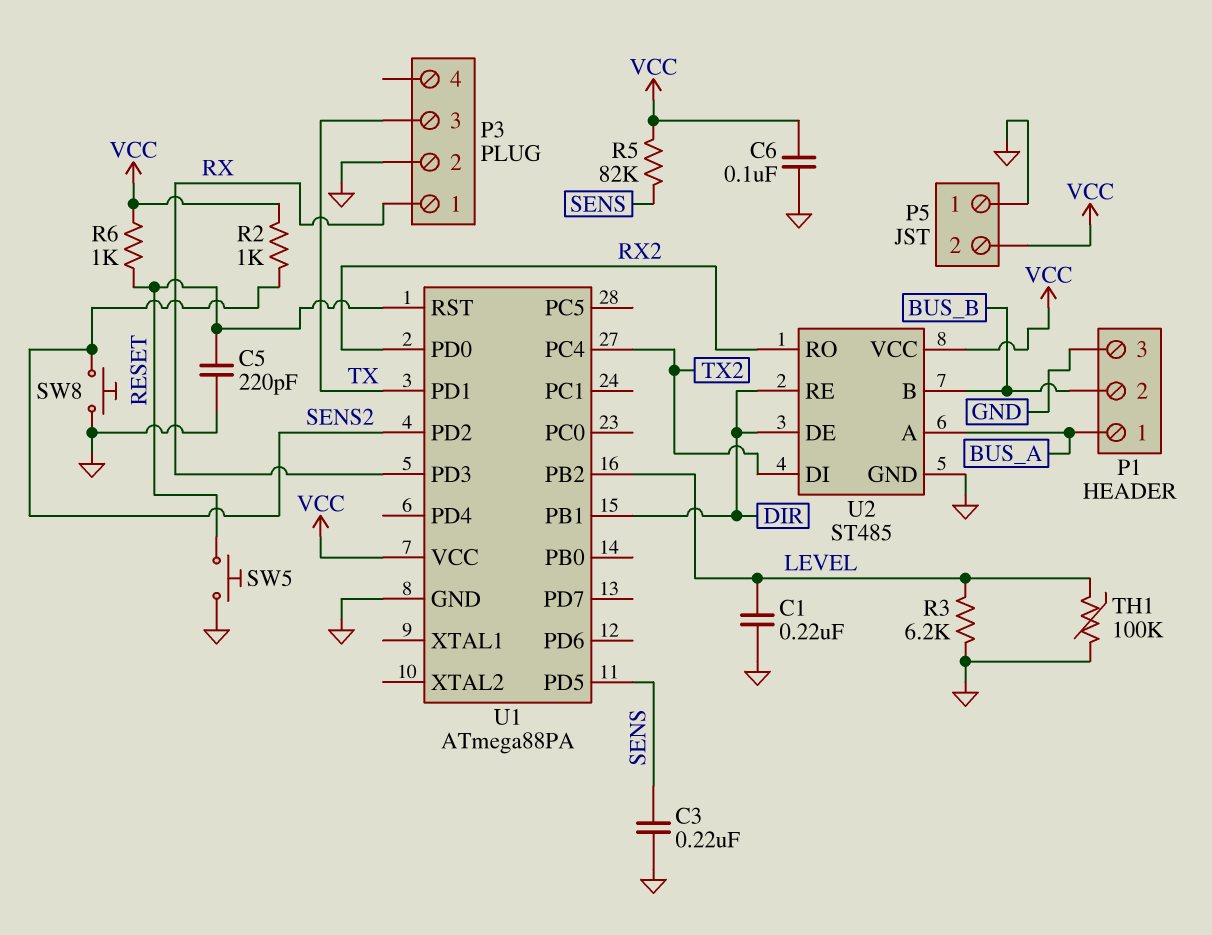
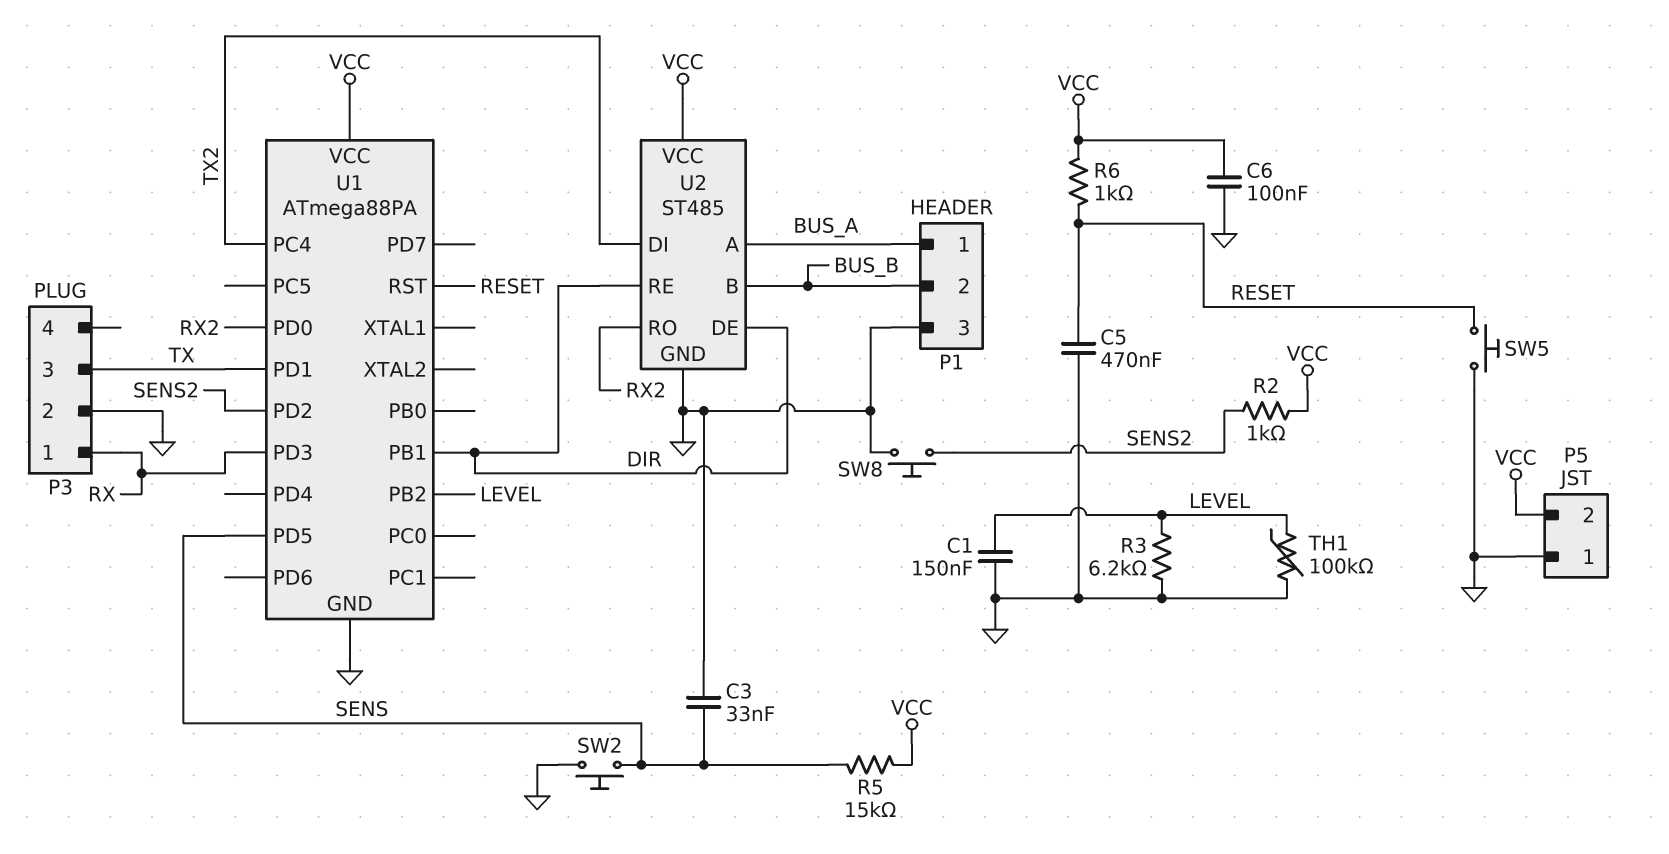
C1: 220nF (GND, LEVEL) -> 150nF (GND, LEVEL)
C3: 220nF (GND, SENS) -> 33nF (GND, SENS)
C5: 220pF (GND, RESET) -> 470nF (GND, RESET)
R5: 82k (SENS, VCC) -> 15k (SENS, VCC)
SW2: none -> button (GND, SENS)

